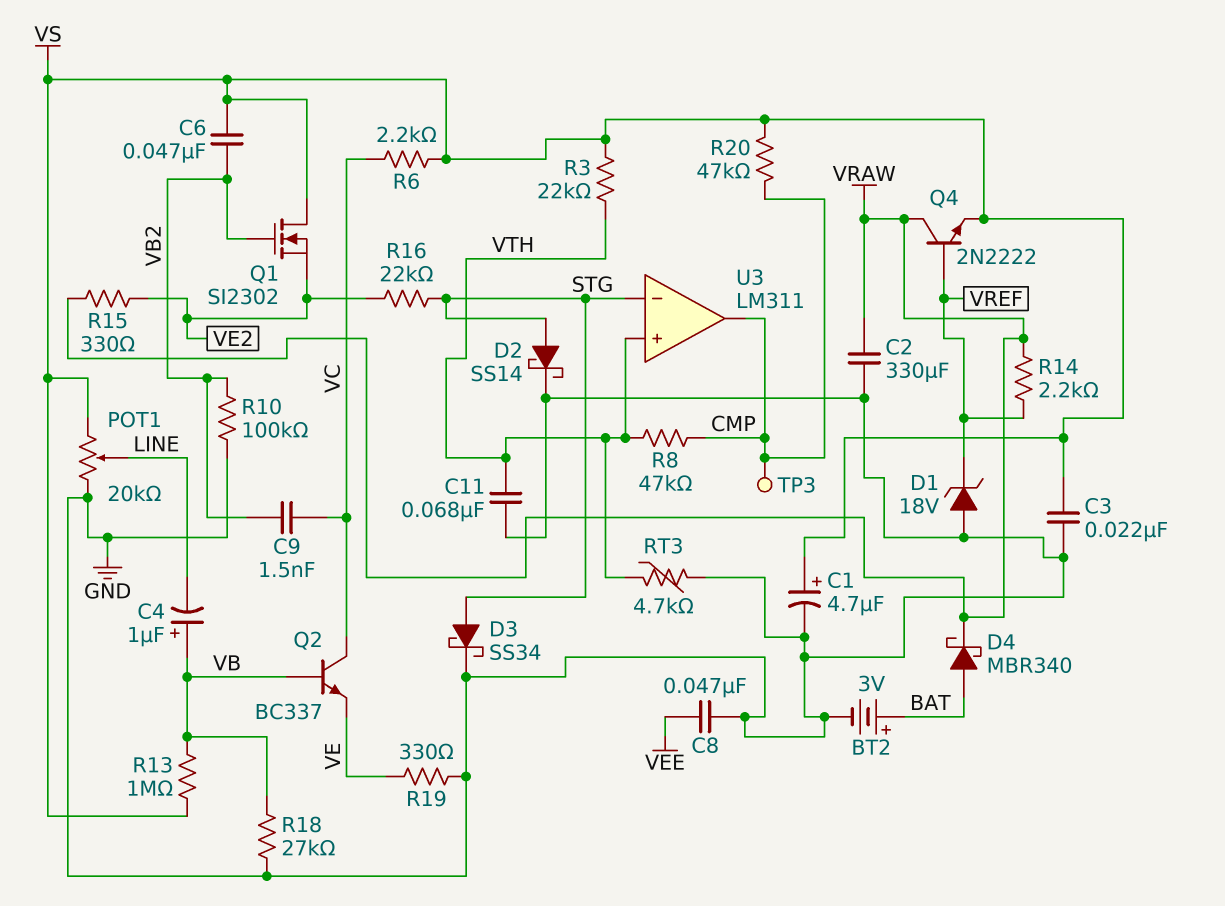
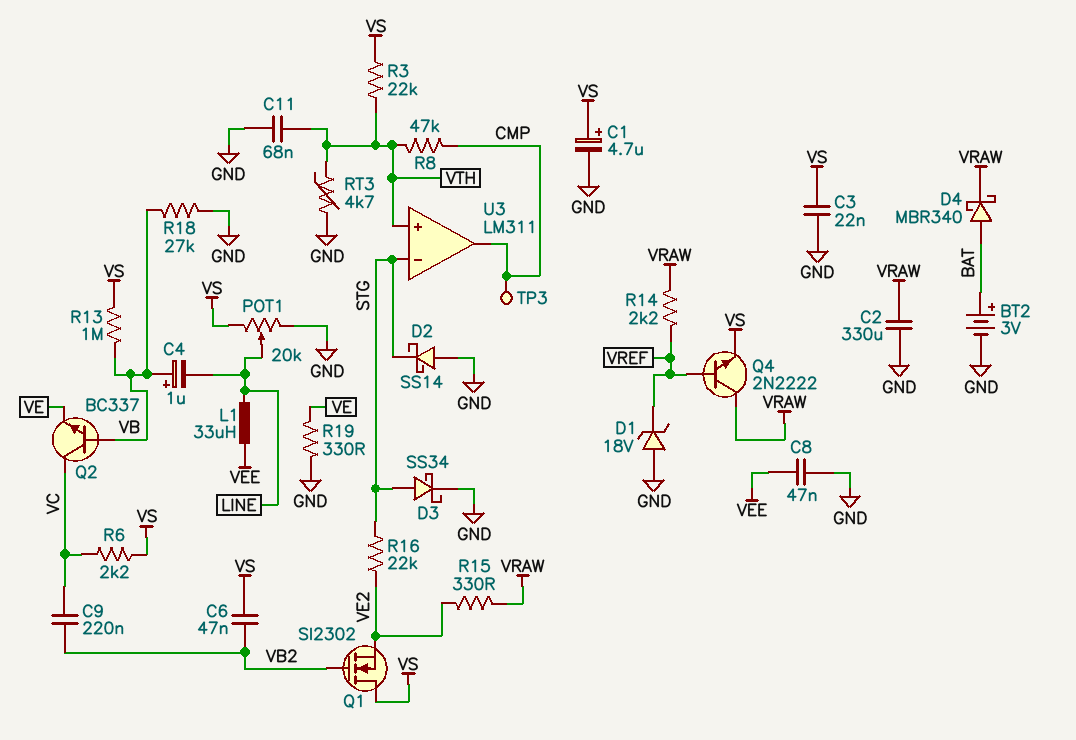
C9: 1.5nF (VB2, VC) -> 220nF (VB2, VC)
D2: schottky SS14 (A STG, K GND) -> schottky SS14 (A GND, K STG)
L1: none -> 33uH (LINE, VEE)
R10: 100k (GND, VB2) -> none
R20: 47k (CMP, VS) -> none

